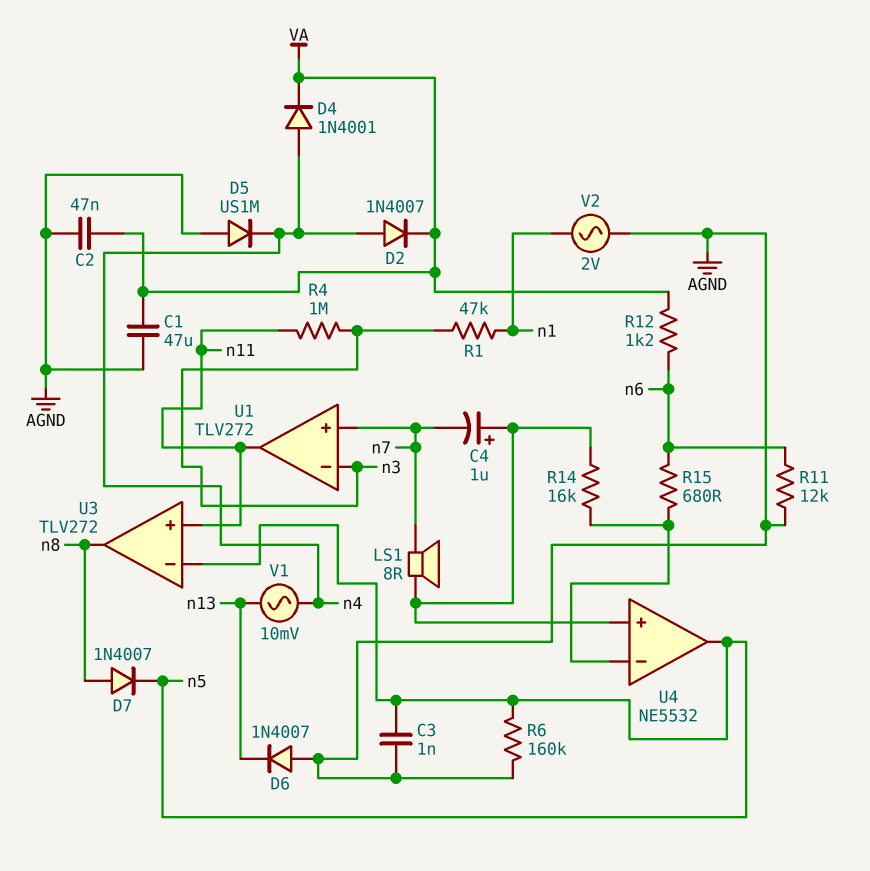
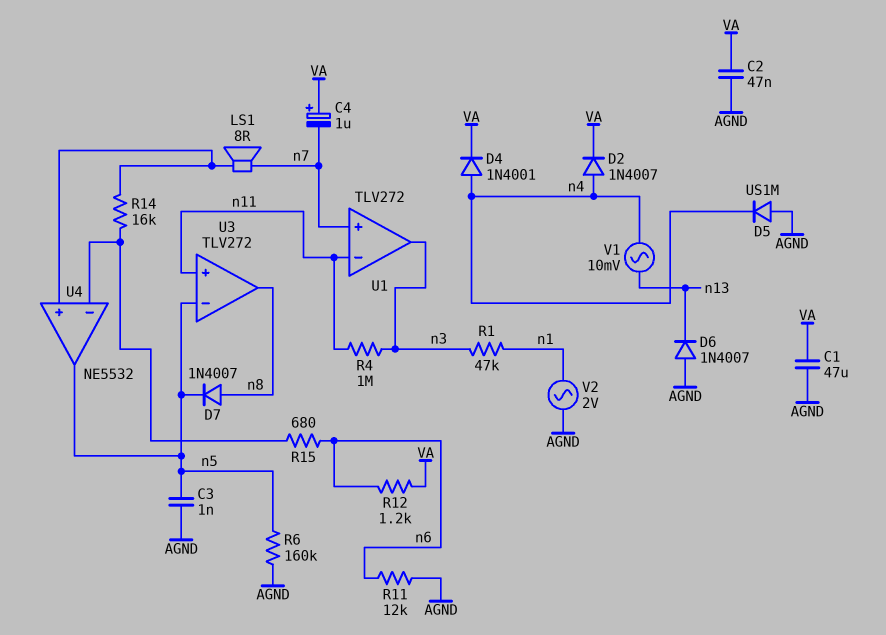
C4: 1uF (plus U4/in+, minus n7) -> 1uF (plus VA, minus n7)
U1 pin in-: n3 -> n11
U1 pin out: n11 -> n3

